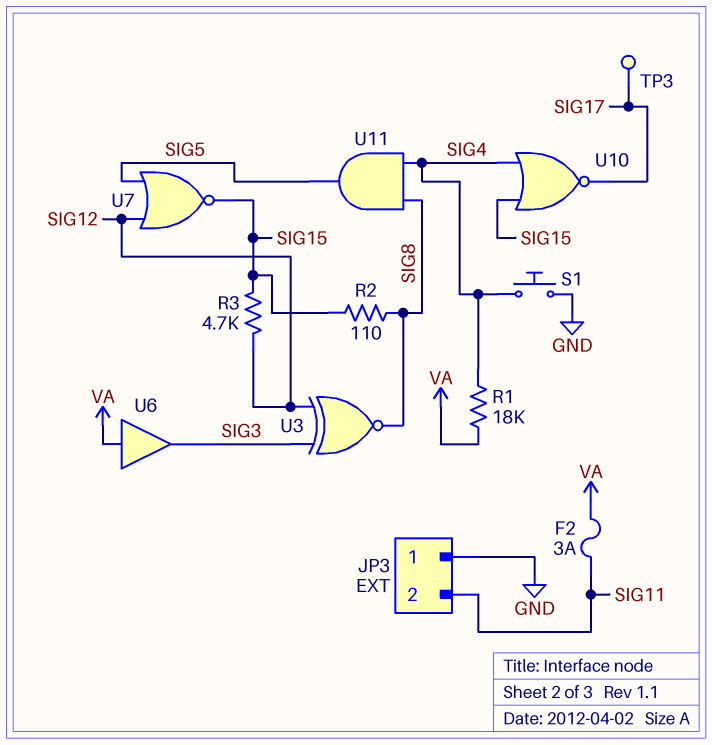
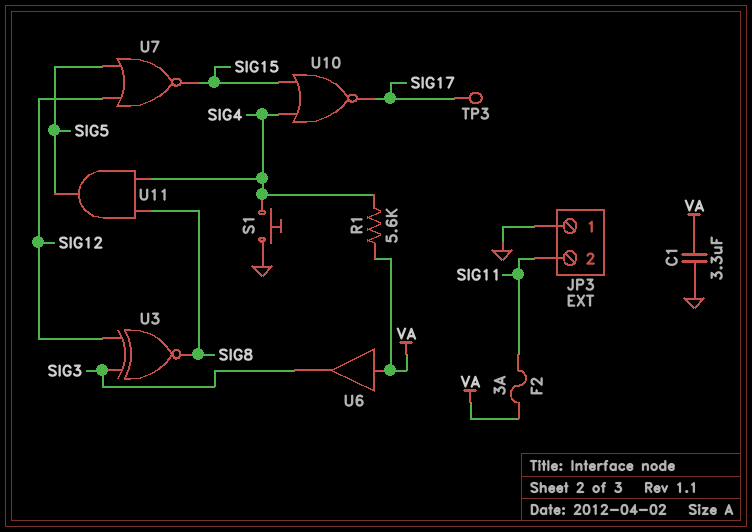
C1: none -> 3.3uF (GND, VA)
R1: 18k (SIG4, VA) -> 5.6k (SIG4, VA)
R2: 110 (SIG8, SIG15) -> none
R3: 4.7k (SIG12, SIG15) -> none

